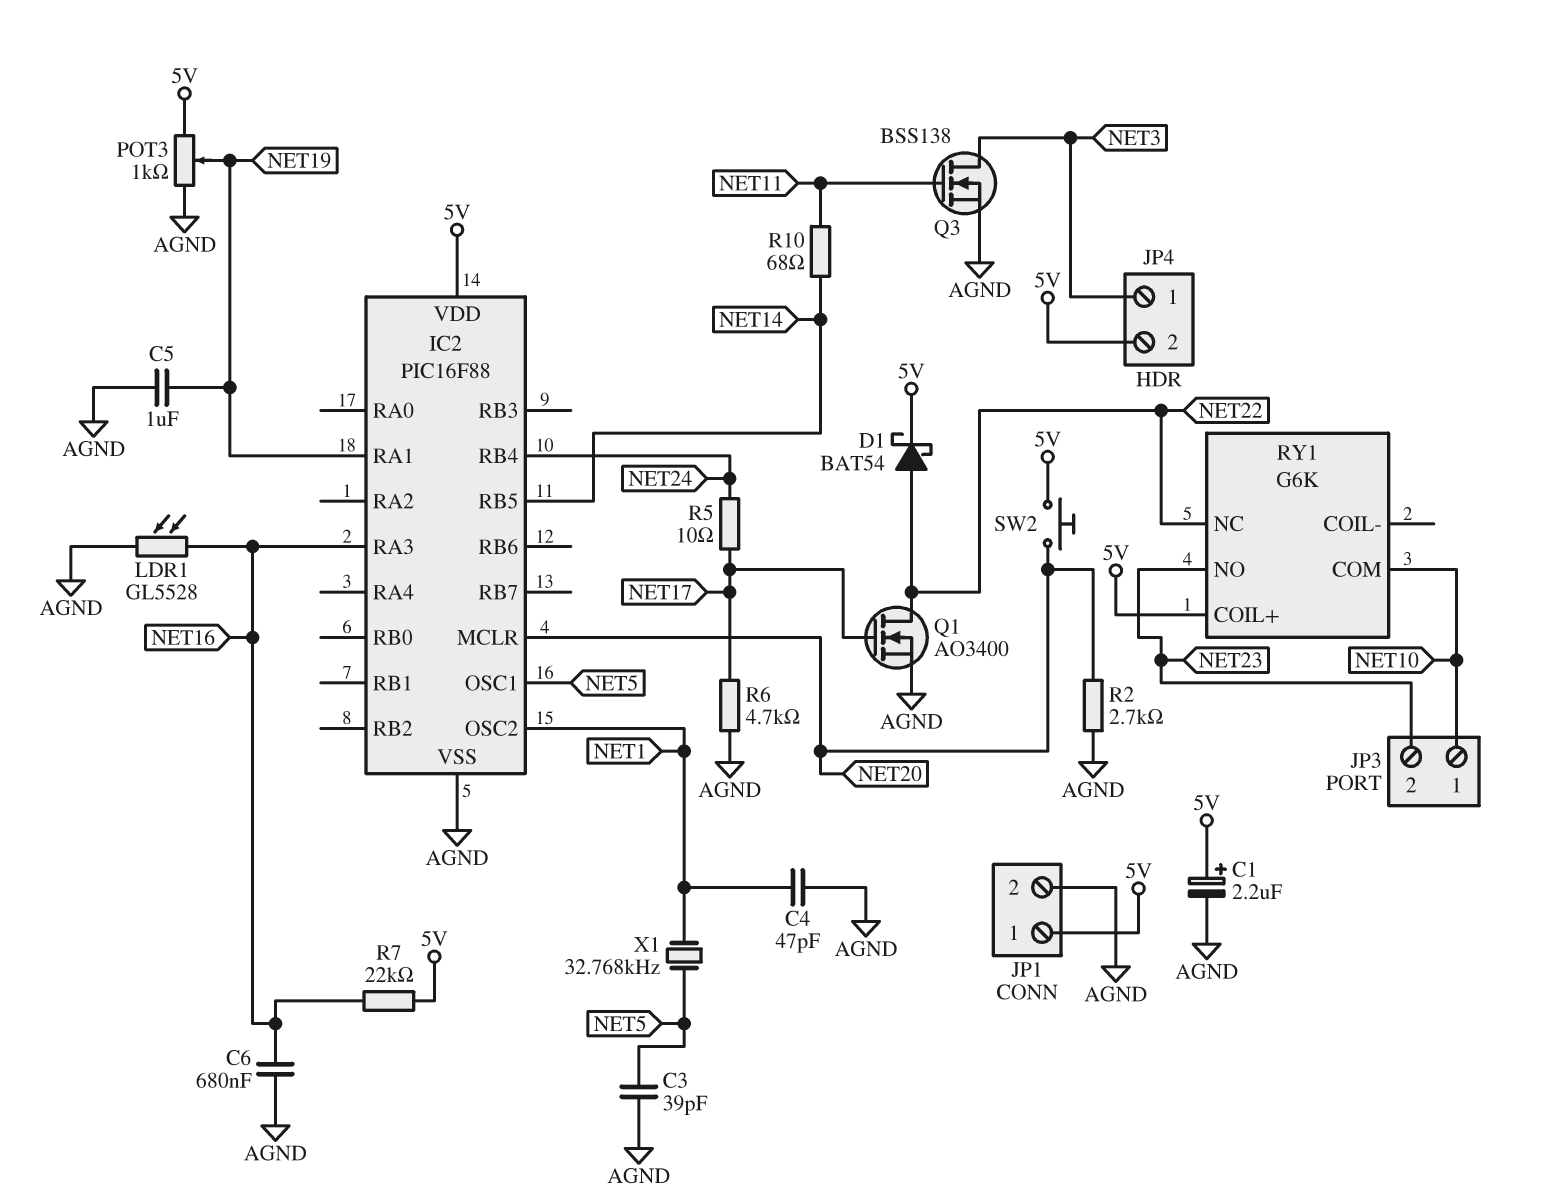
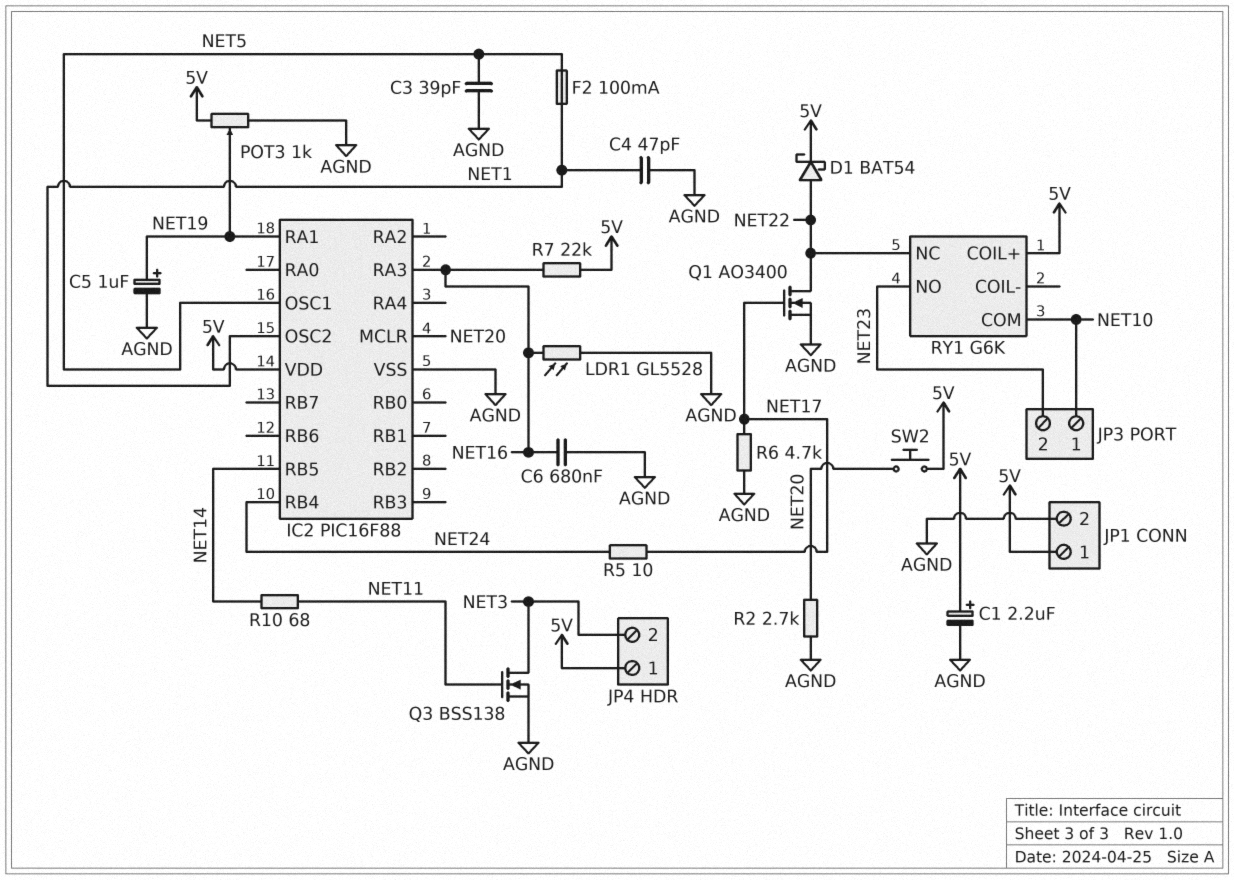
C5: 1uF (AGND, NET19) -> 1uF (plus NET19, minus AGND)
F2: none -> 100mA (NET1, NET5)
JP4 pin 1: NET3 -> 5V
JP4 pin 2: 5V -> NET3
X1: 32.768kHz (NET1, NET5) -> none

